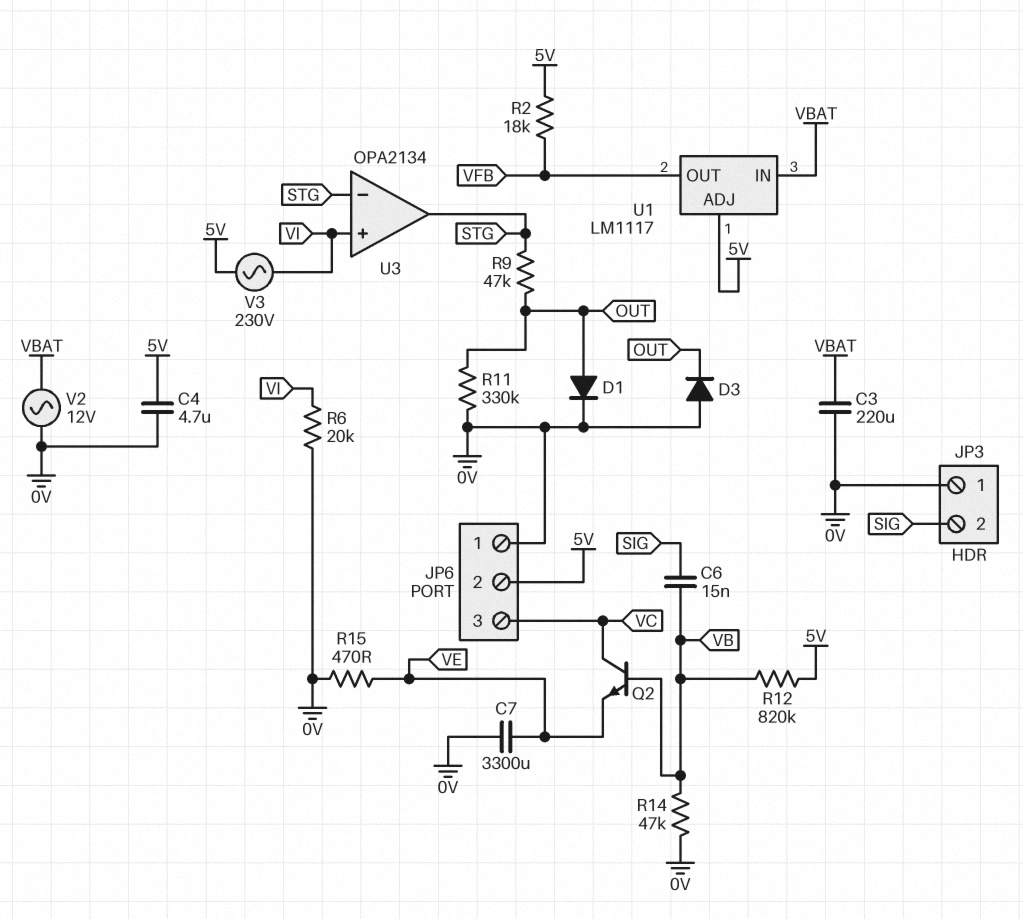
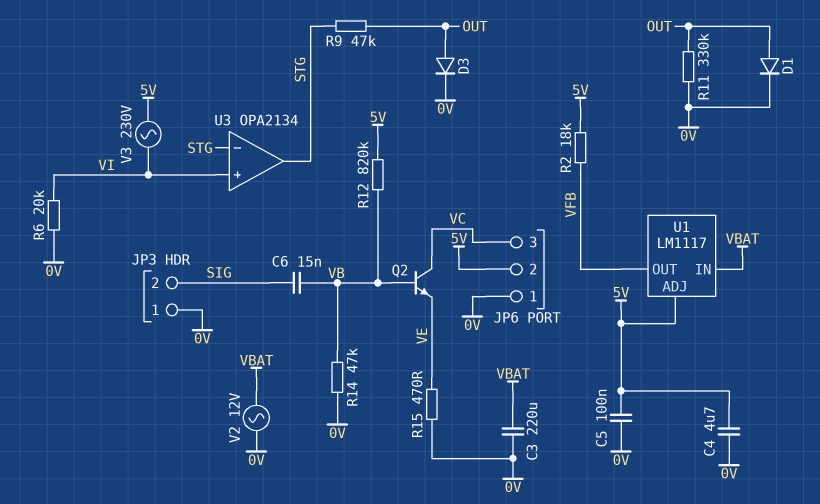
C5: none -> 100nF (0V, 5V)
C7: 3300uF (0V, VE) -> none
D3: diode (A 0V, K OUT) -> diode (A OUT, K 0V)

